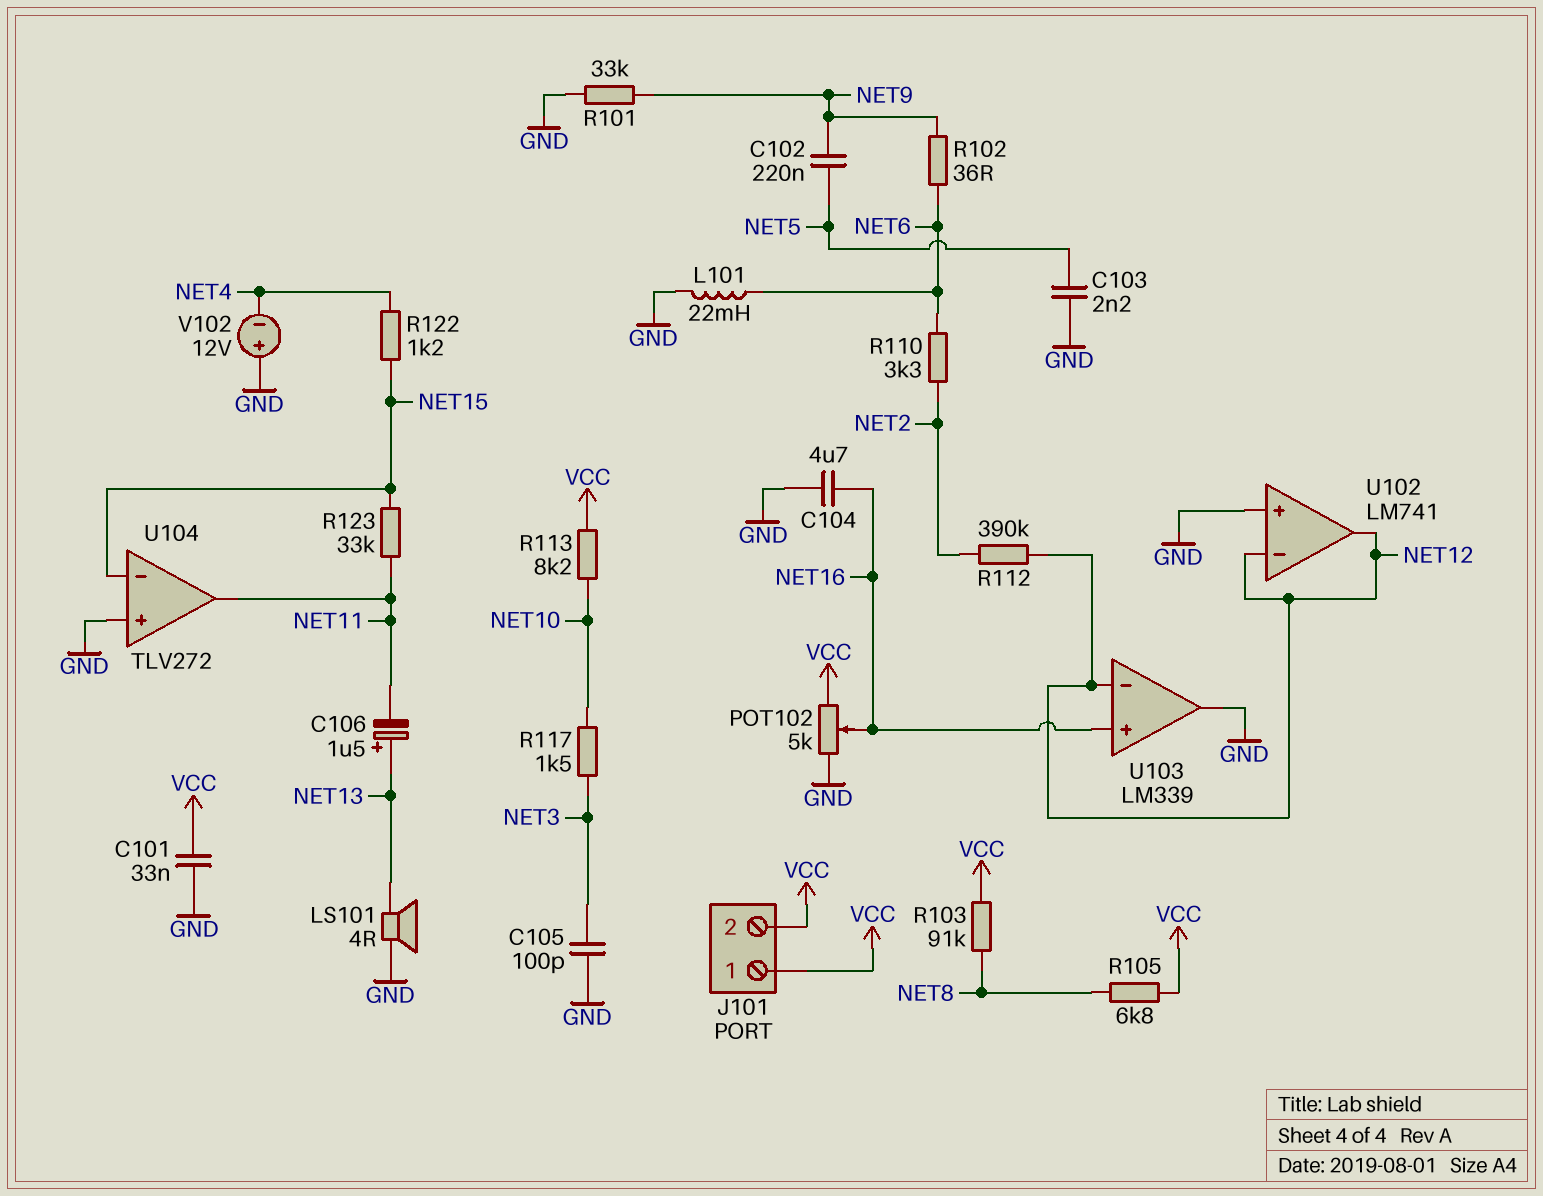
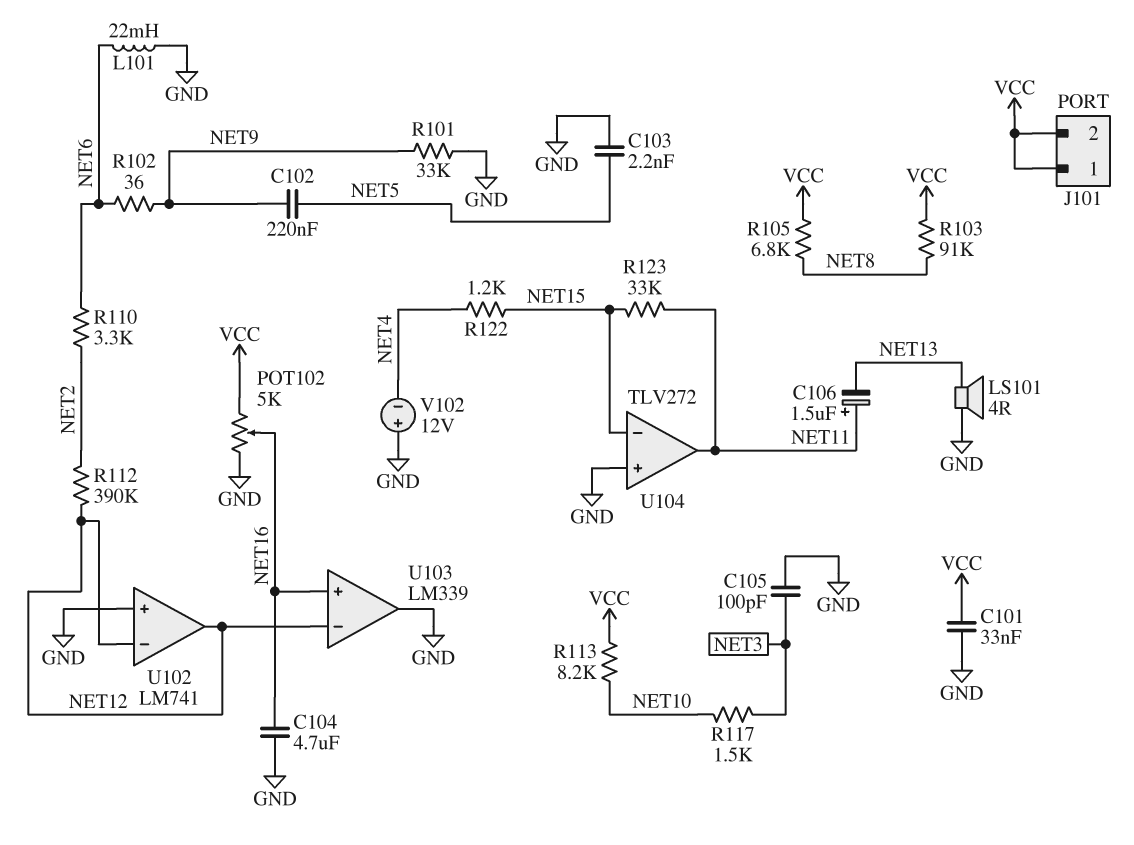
C106: 1.5uF (plus NET13, minus NET11) -> 1.5uF (plus NET11, minus NET13)

